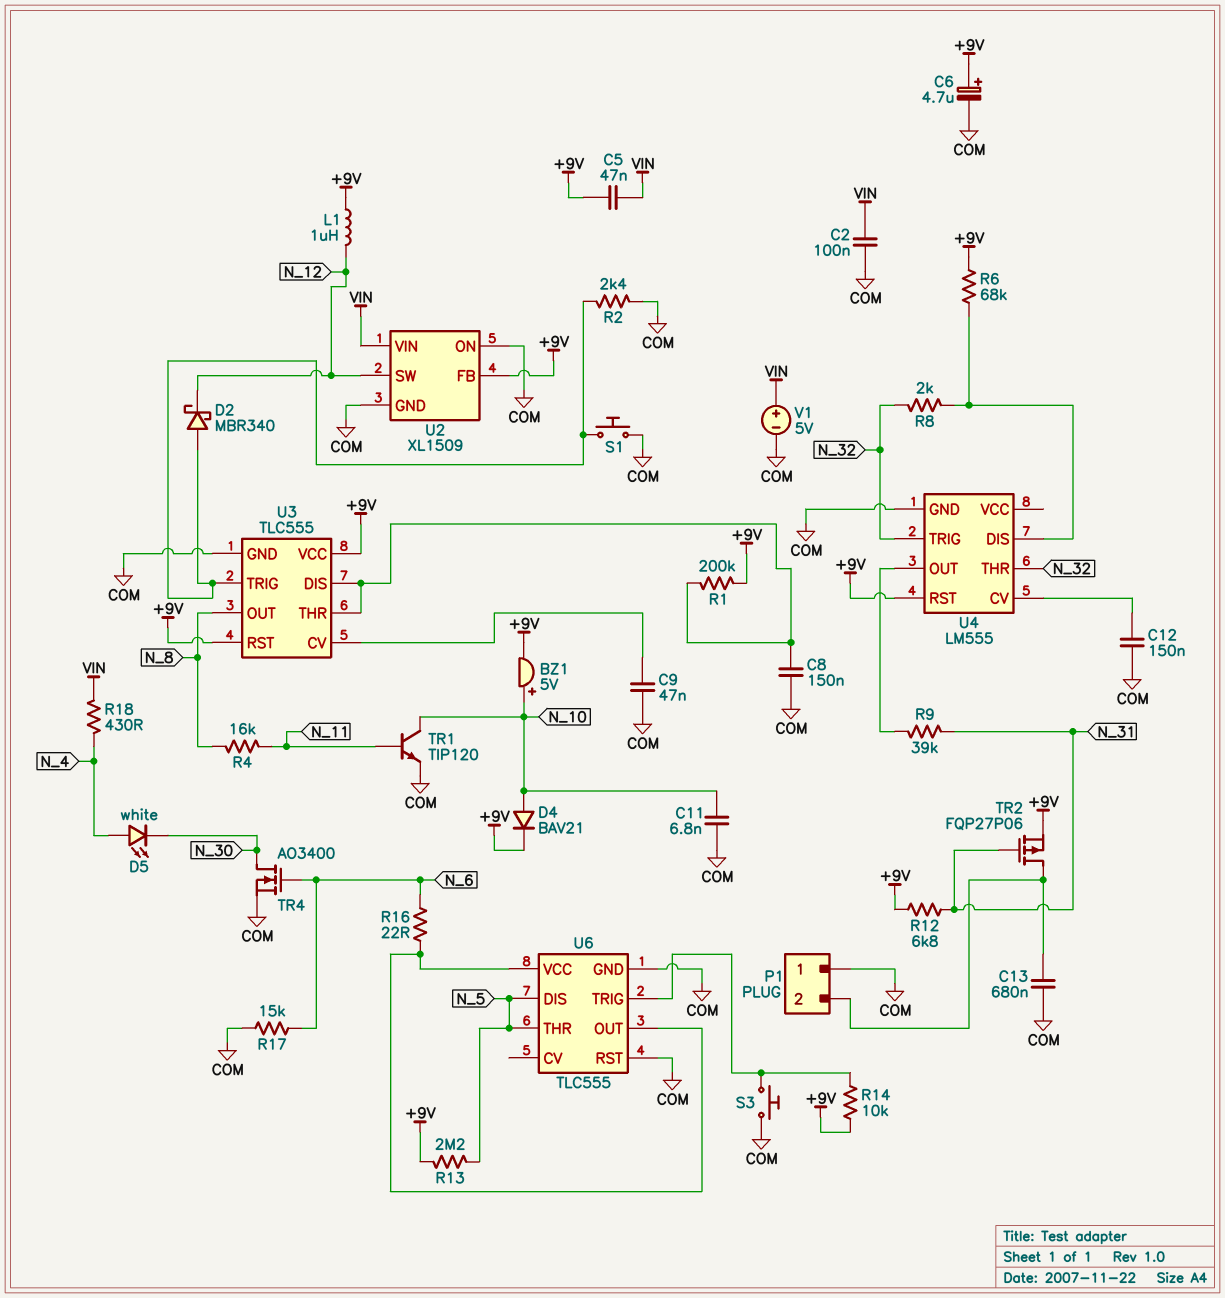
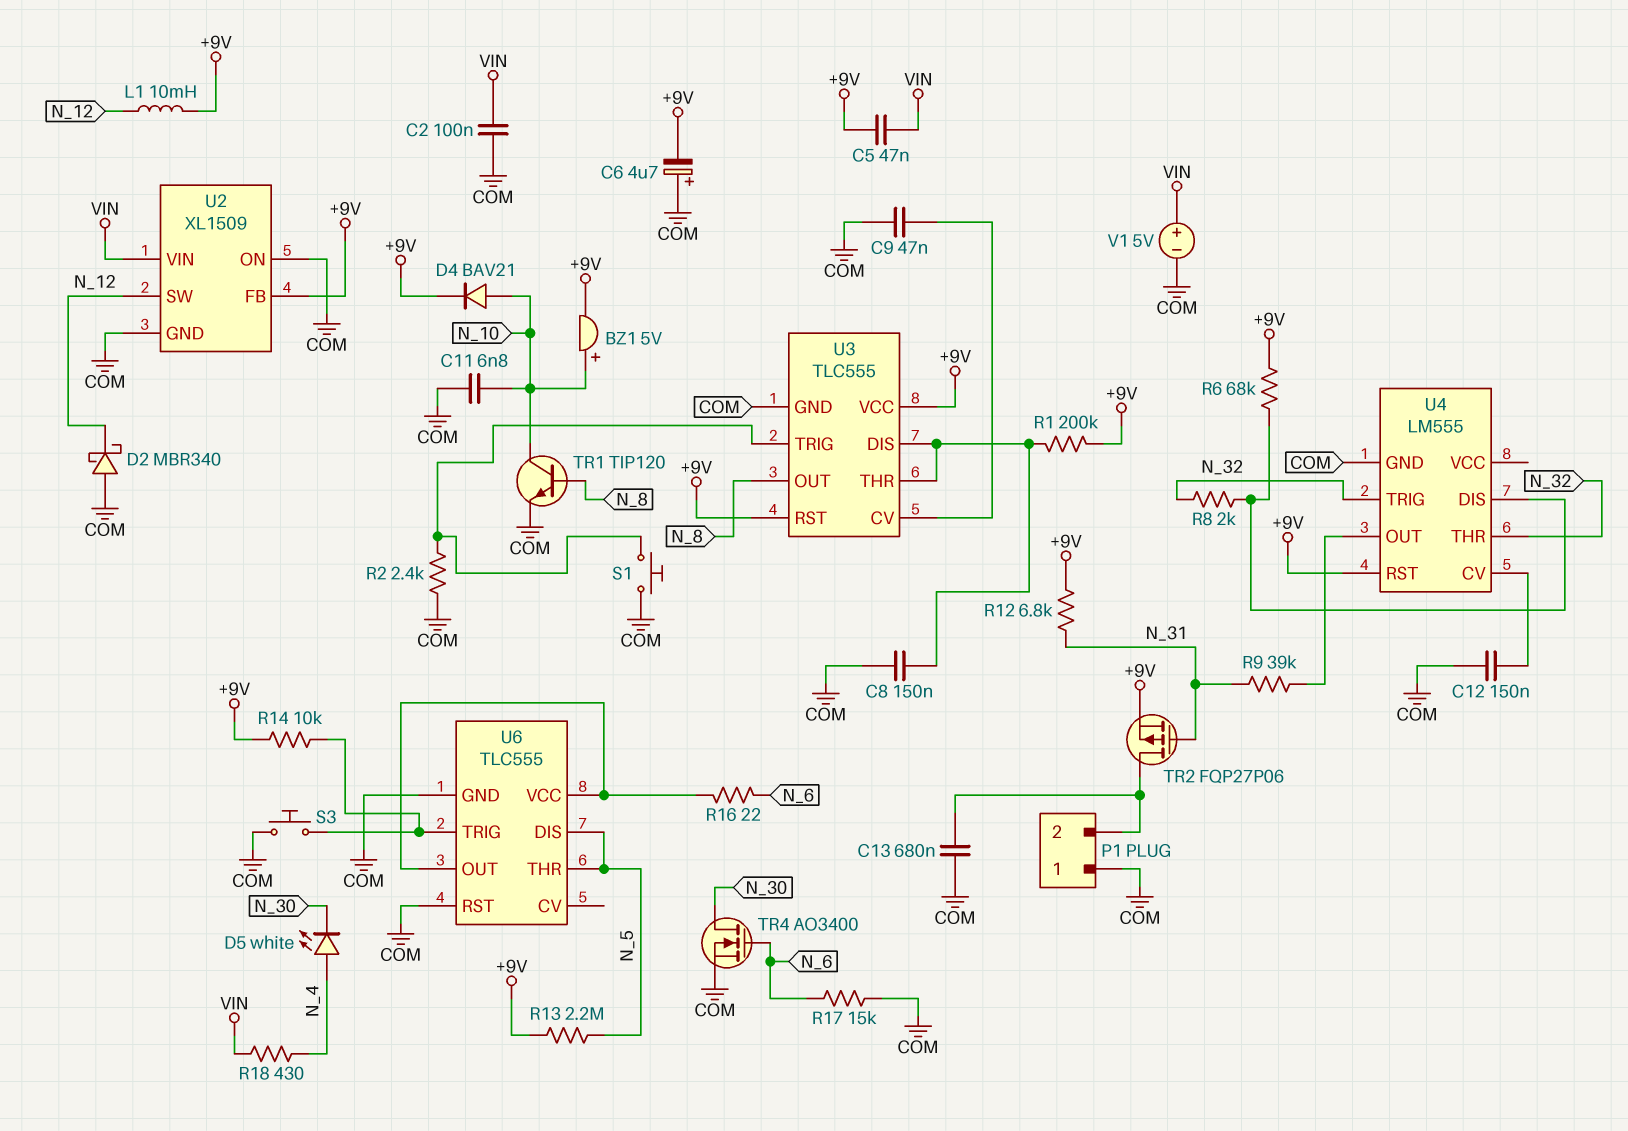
C6: 4.7uF (plus +9V, minus COM) -> 4.7uF (plus COM, minus +9V)
D2: schottky MBR340 (A U3/TRIG, K N_12) -> schottky MBR340 (A COM, K N_12)
L1: 1uH (+9V, N_12) -> 10mH (+9V, N_12)
R4: 16k (N_8, N_11) -> none
TR1: NPN TIP120 (B N_11, C N_10, E COM) -> NPN TIP120 (B N_8, C N_10, E COM)

